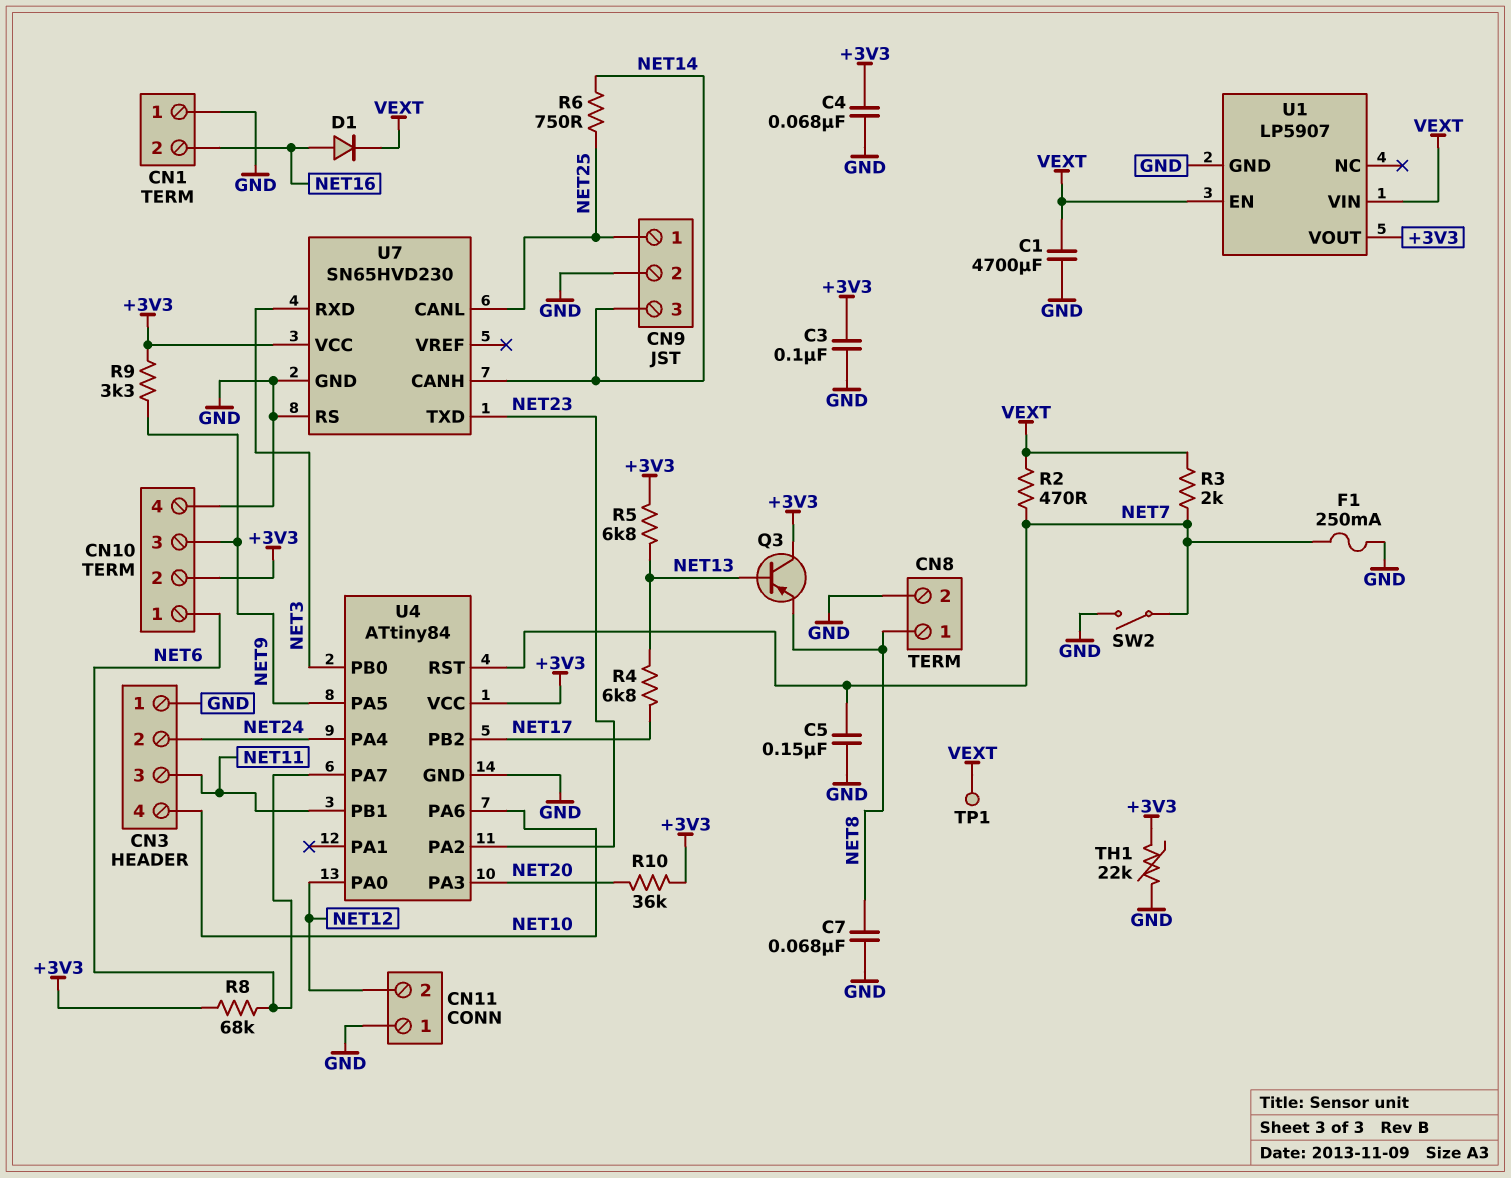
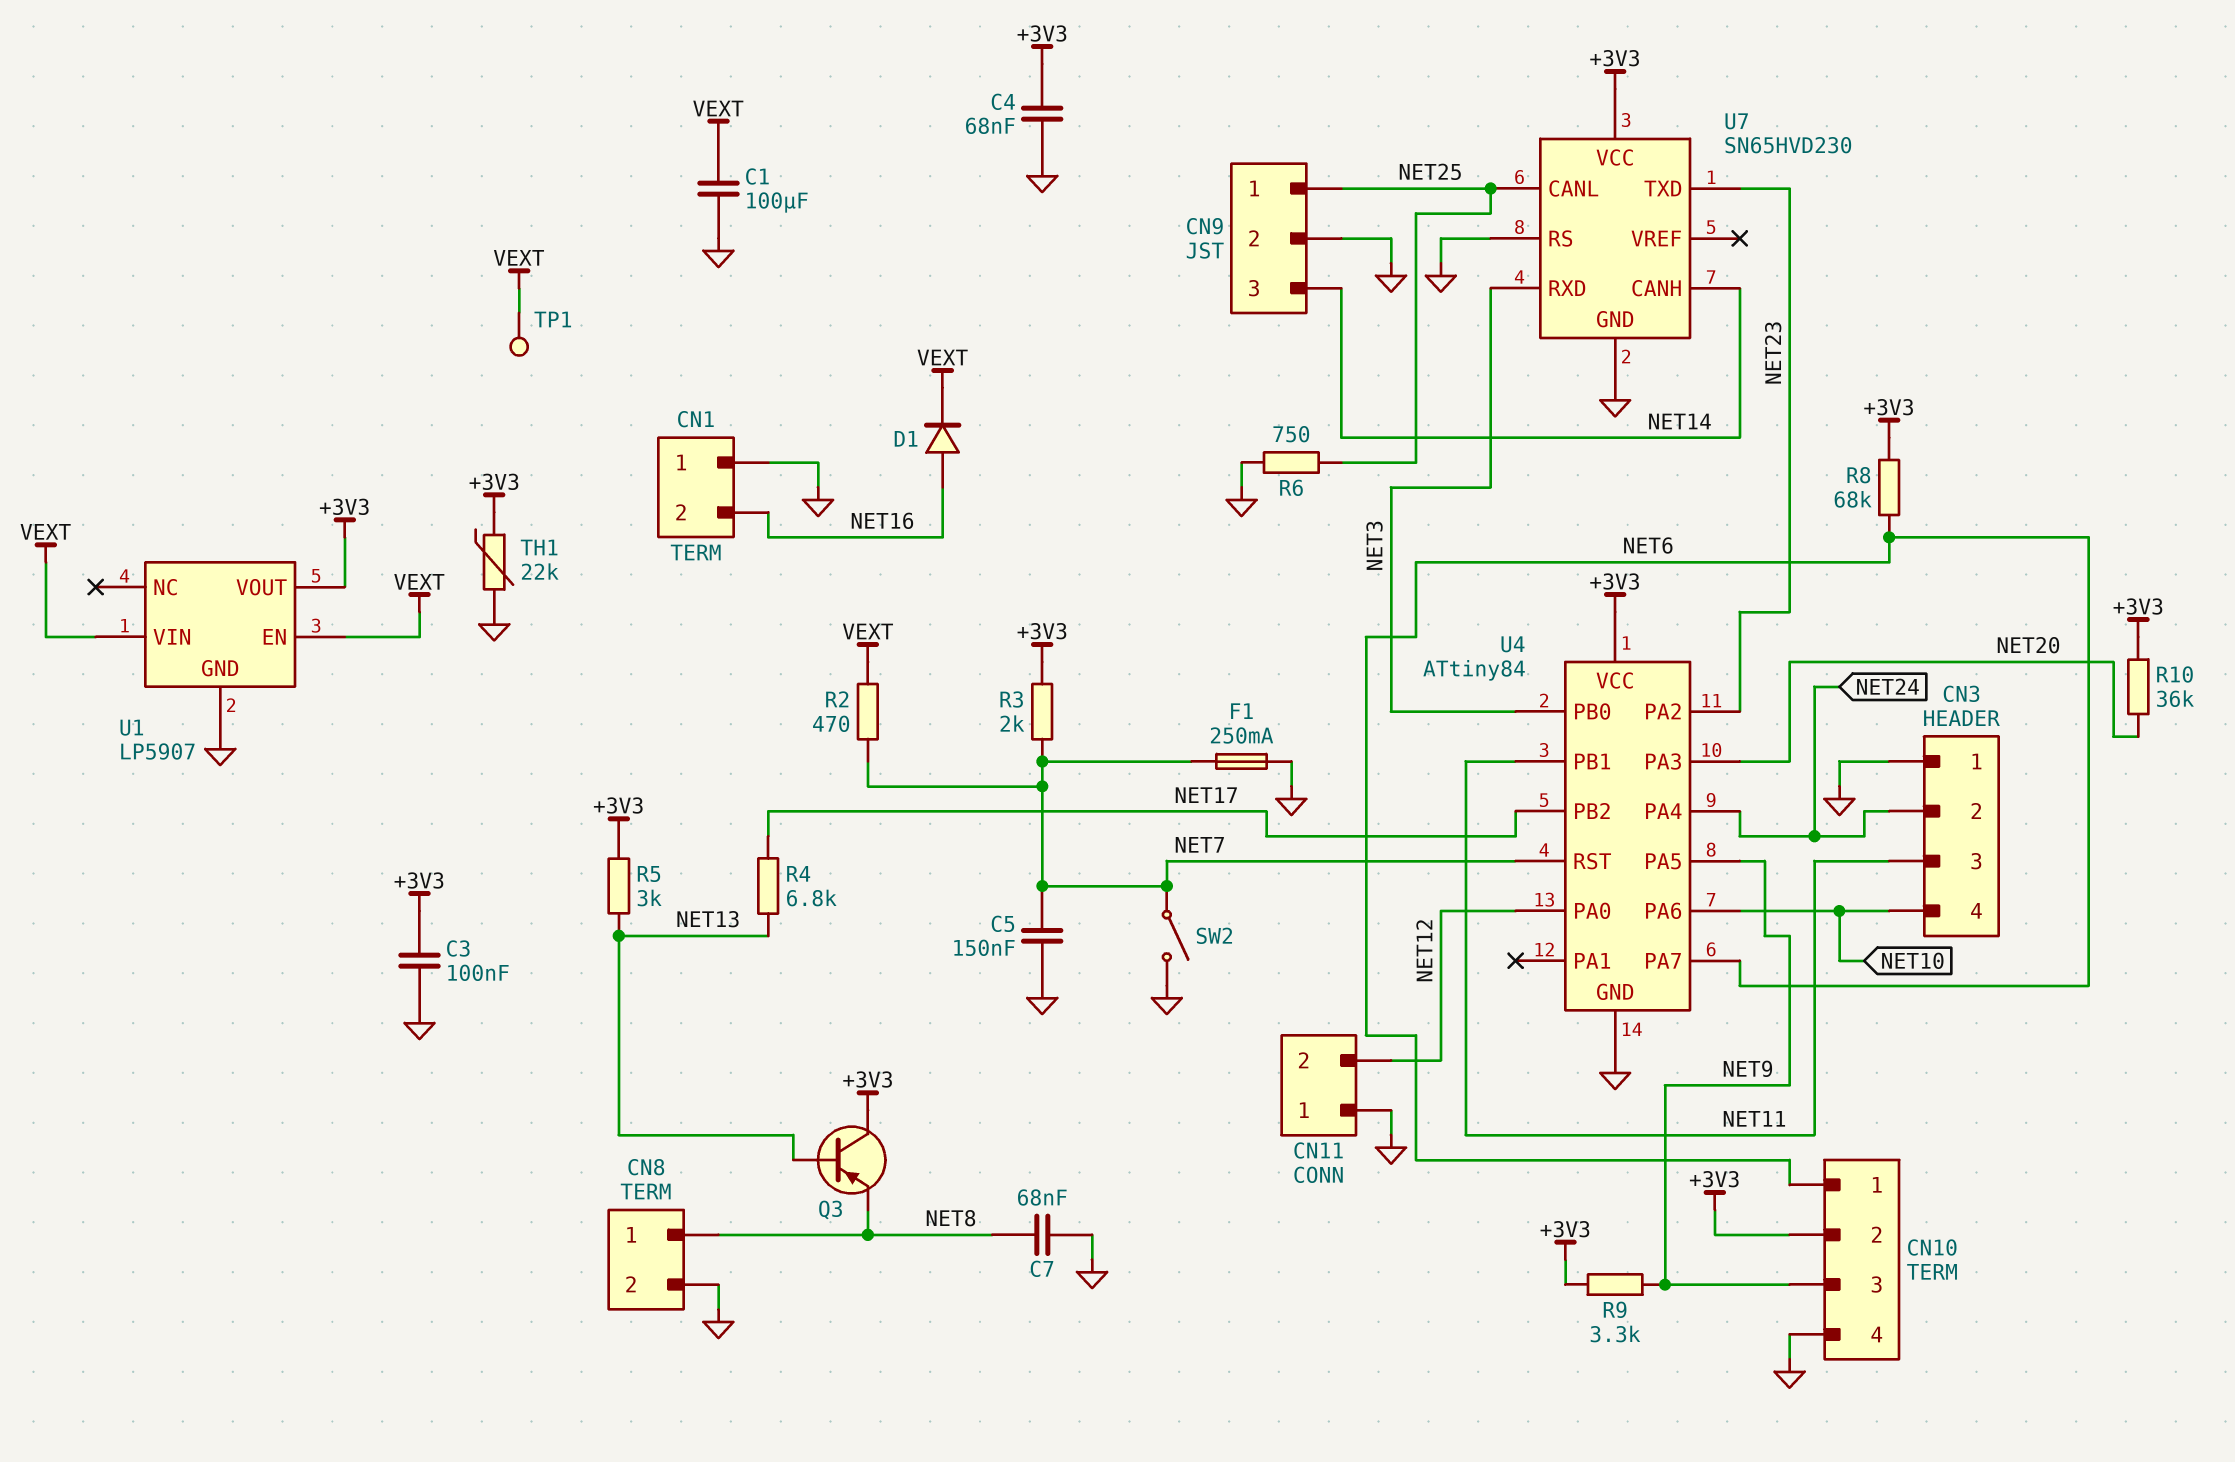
C1: 4700uF (GND, VEXT) -> 100uF (GND, VEXT)
R3: 2k (NET7, VEXT) -> 2k (+3V3, NET7)
R5: 6.8k (+3V3, NET13) -> 3k (+3V3, NET13)
R6: 750 (NET14, NET25) -> 750 (GND, NET25)

